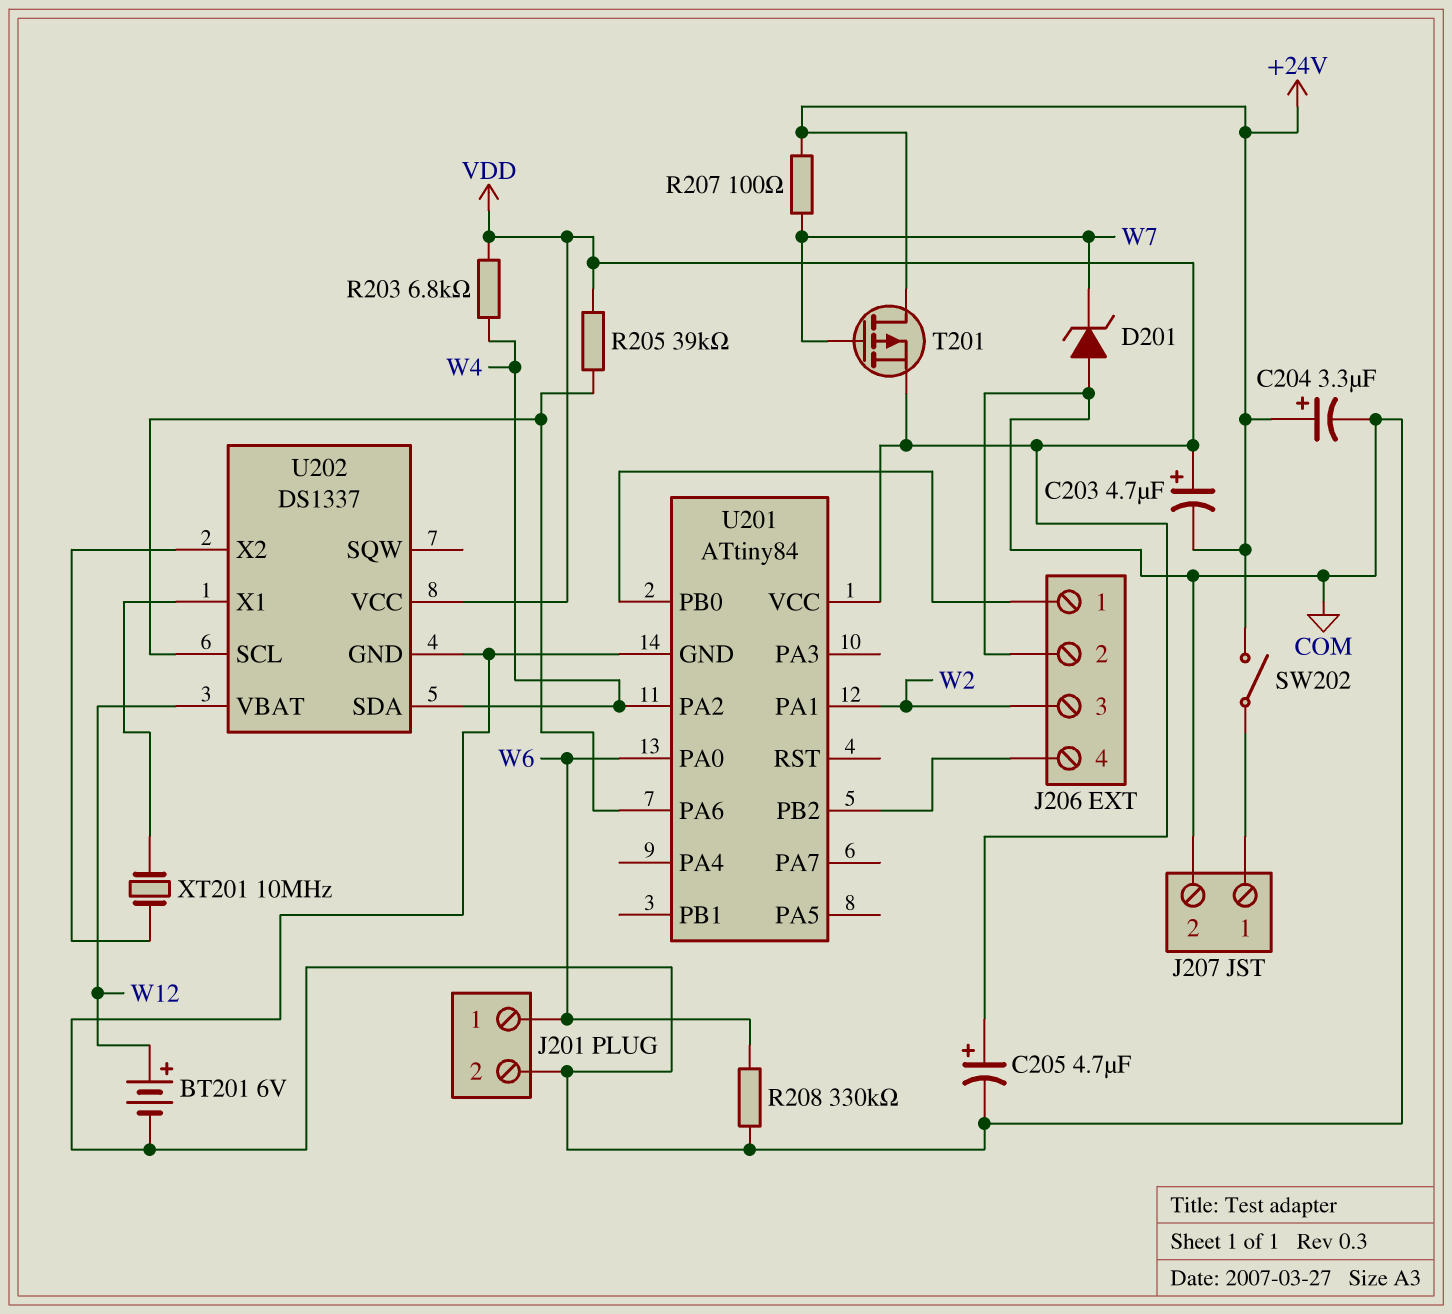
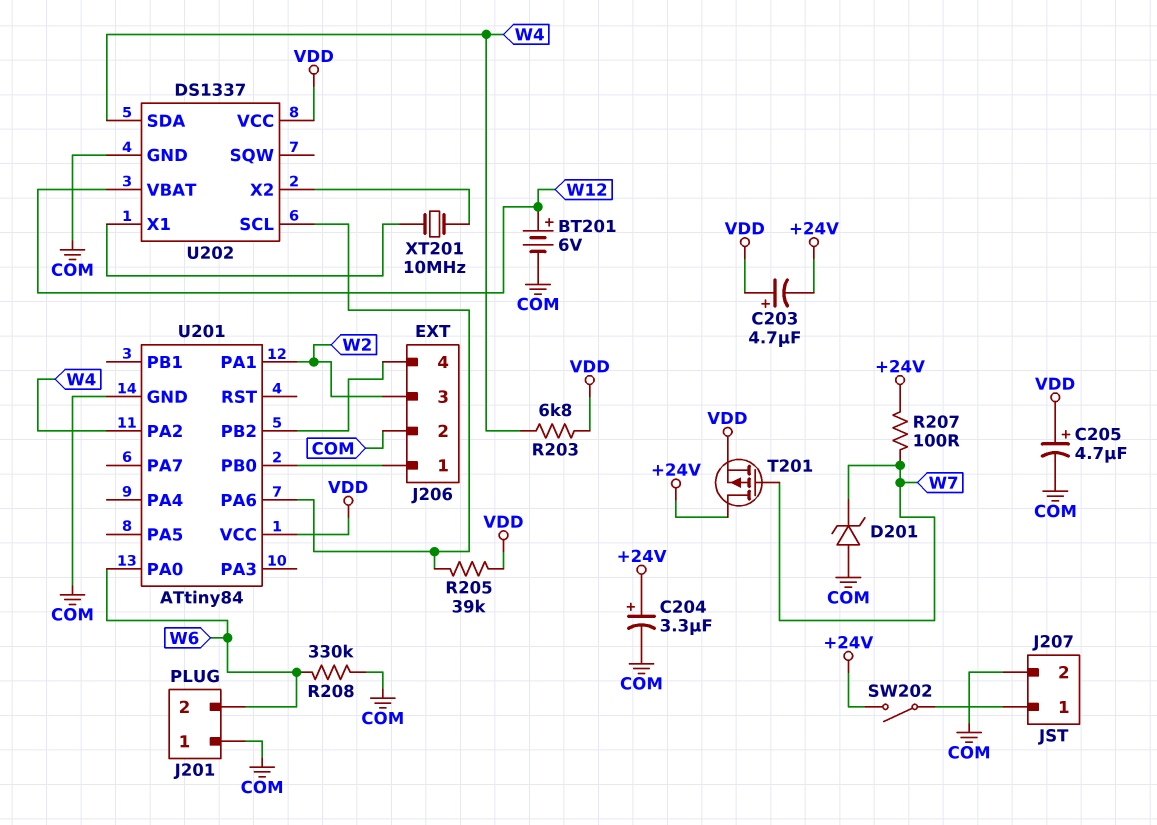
J201 pin 1: W6 -> COM
J201 pin 2: COM -> W6

